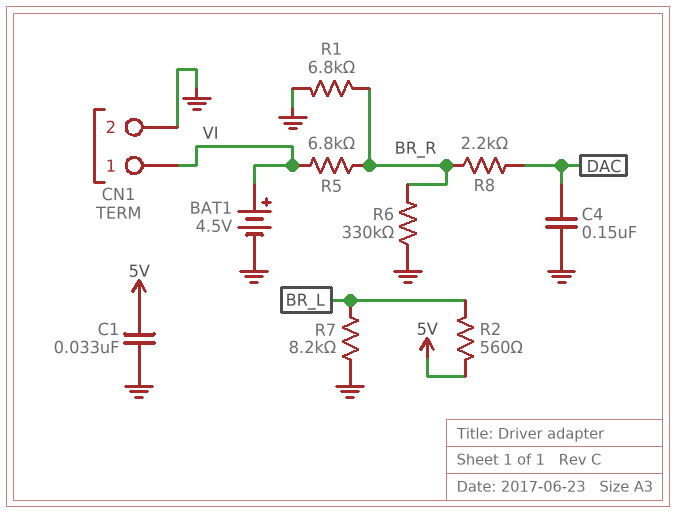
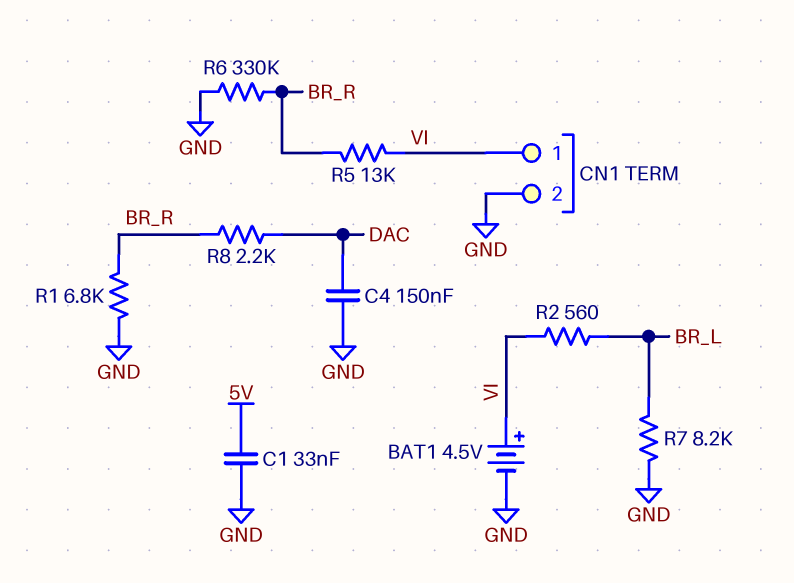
R2: 560 (5V, BR_L) -> 560 (BR_L, VI)
R5: 6.8k (BR_R, VI) -> 13k (BR_R, VI)

